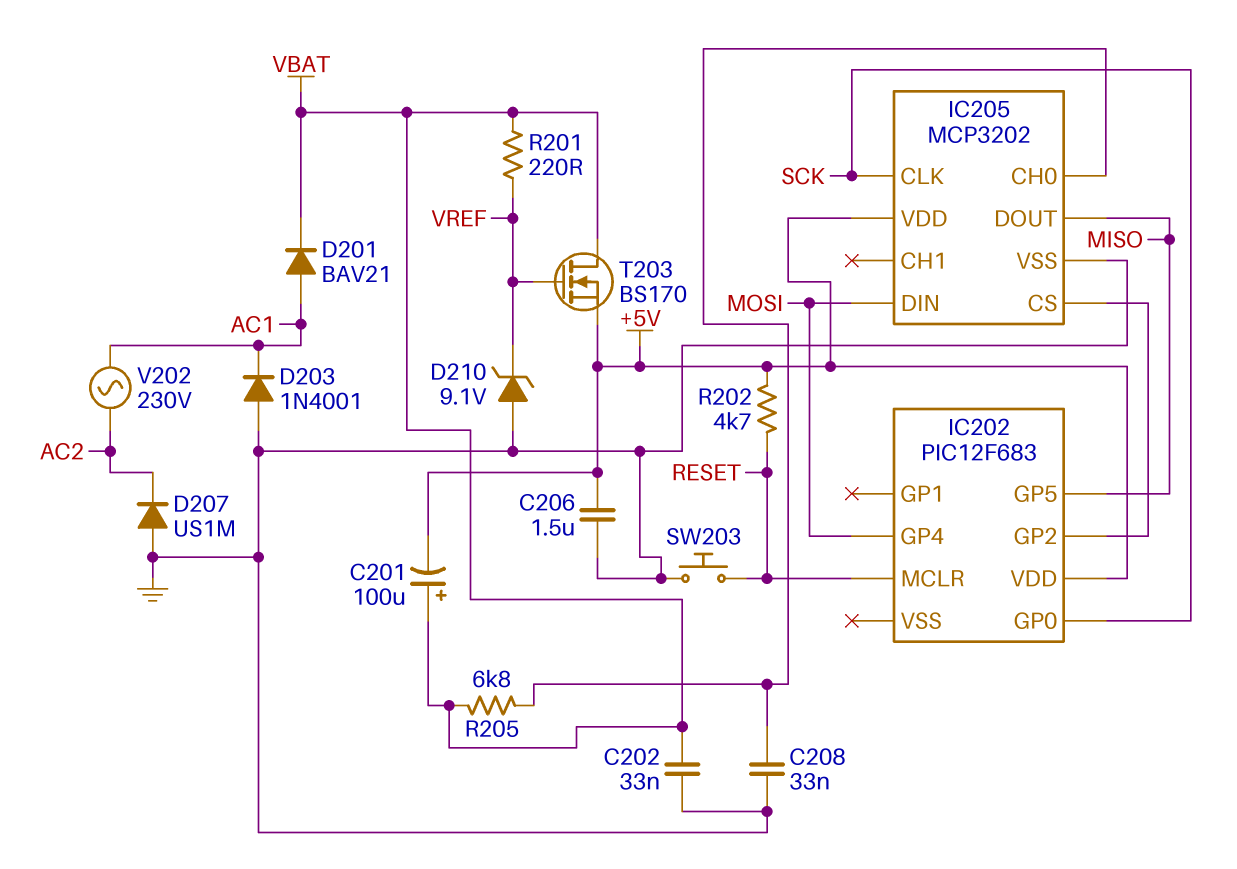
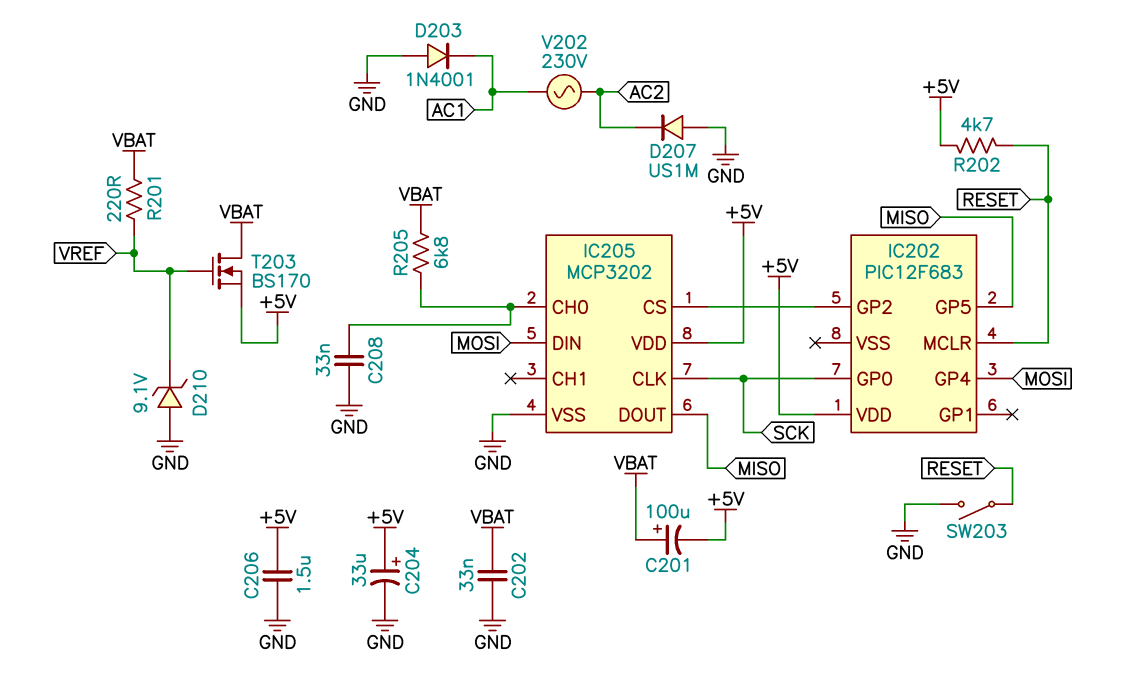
C204: none -> 33uF (plus +5V, minus GND)
D201: diode BAV21 (A AC1, K VBAT) -> none
SW203: button (GND, RESET) -> switch (GND, RESET)

